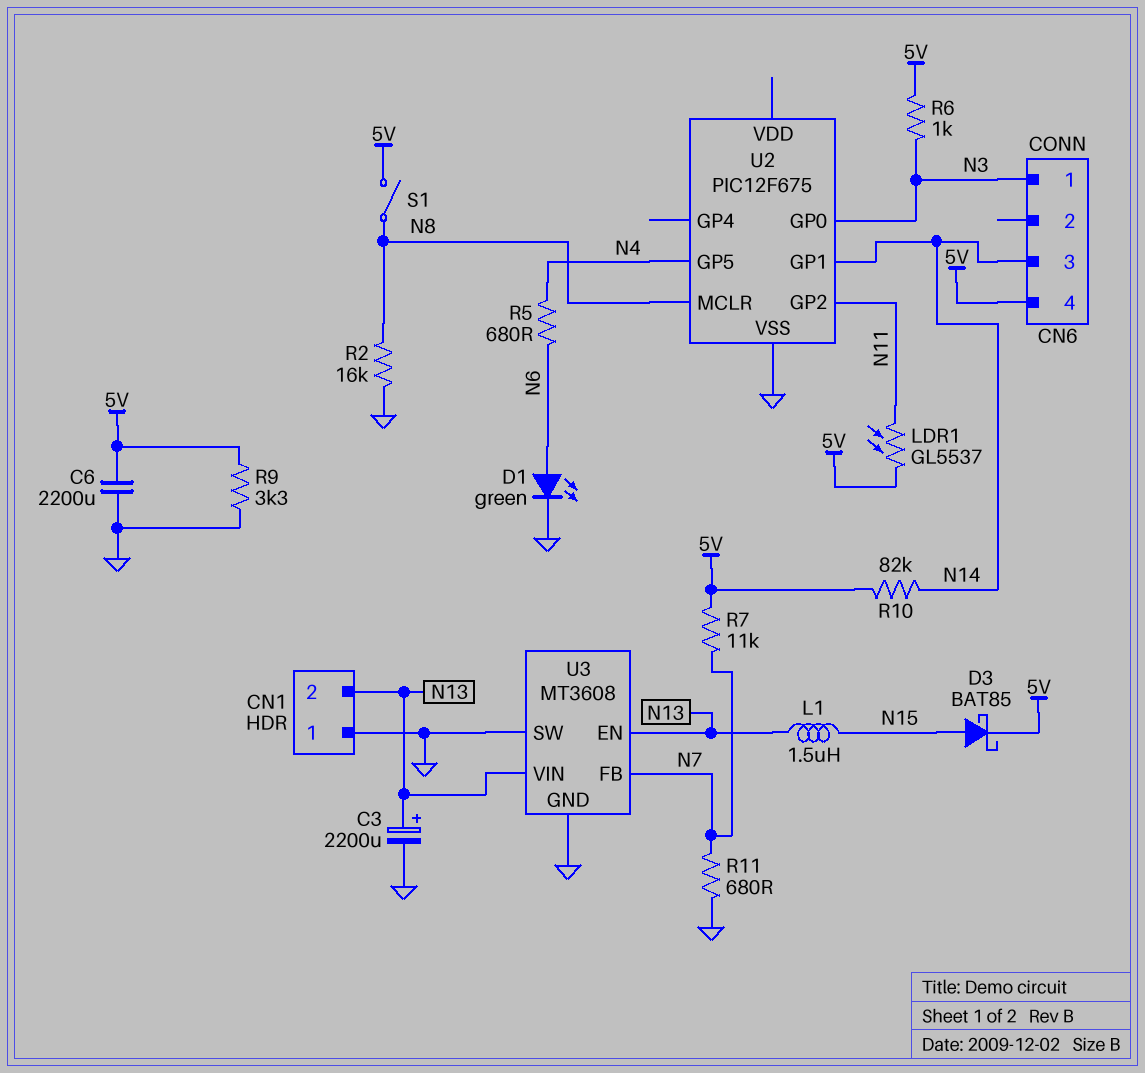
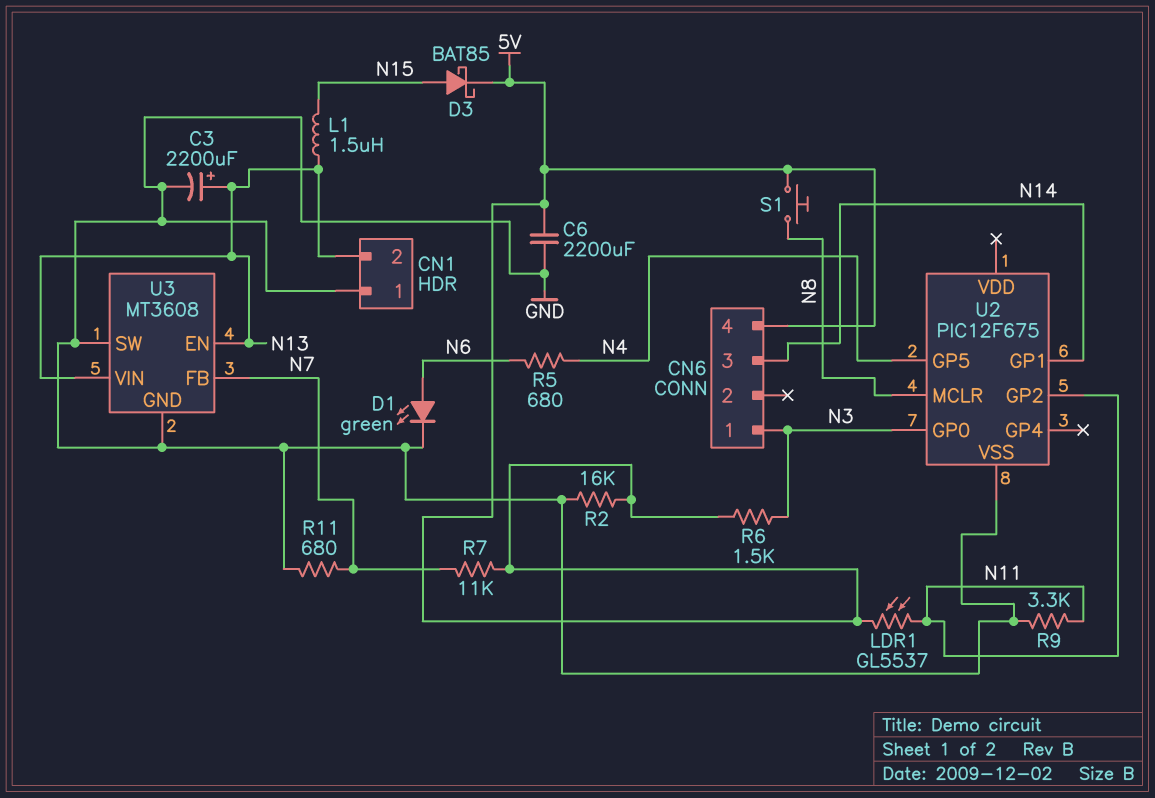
R2: 16k (GND, N8) -> 16k (5V, GND)
R6: 1k (5V, N3) -> 1.5k (5V, N3)
R9: 3.3k (5V, GND) -> 3.3k (GND, N11)
R10: 82k (5V, N14) -> none
S1: switch (5V, N8) -> button (5V, N8)

